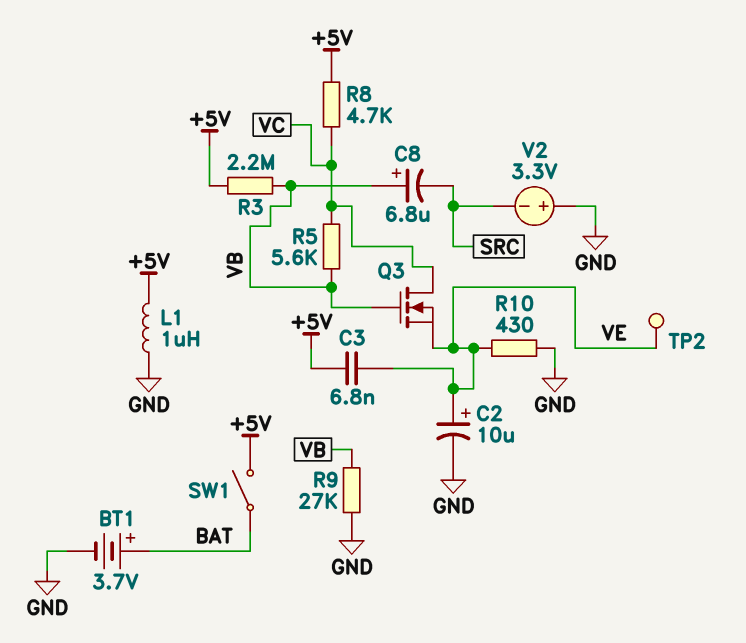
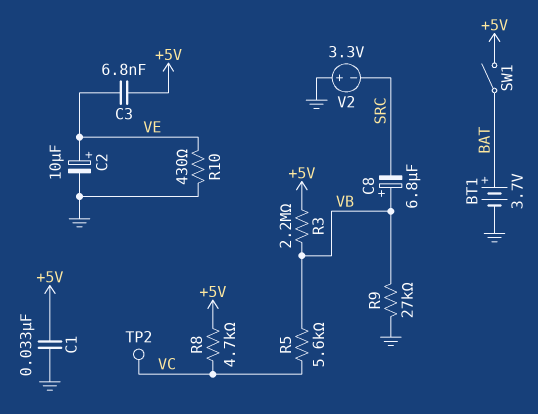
C1: none -> 33nF (+5V, GND)
L1: 1uH (+5V, GND) -> none
Q3: NMOS (G VB, D VC, S VE) -> none
TP2: test point (VE) -> test point (VC)

